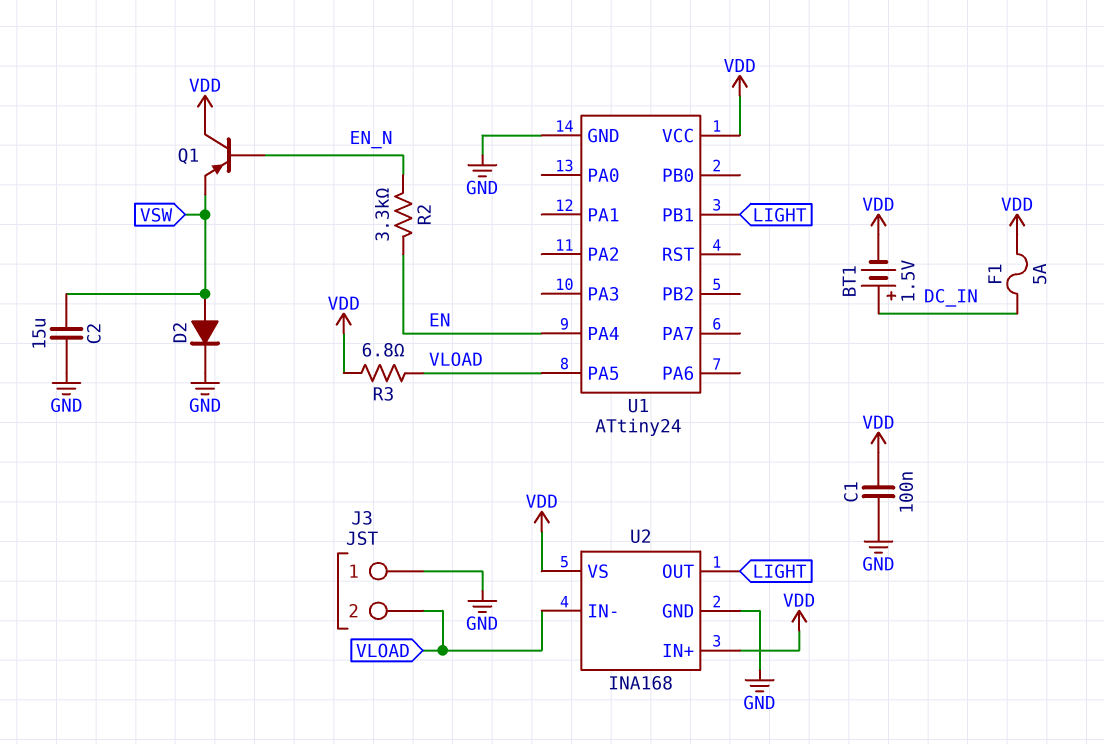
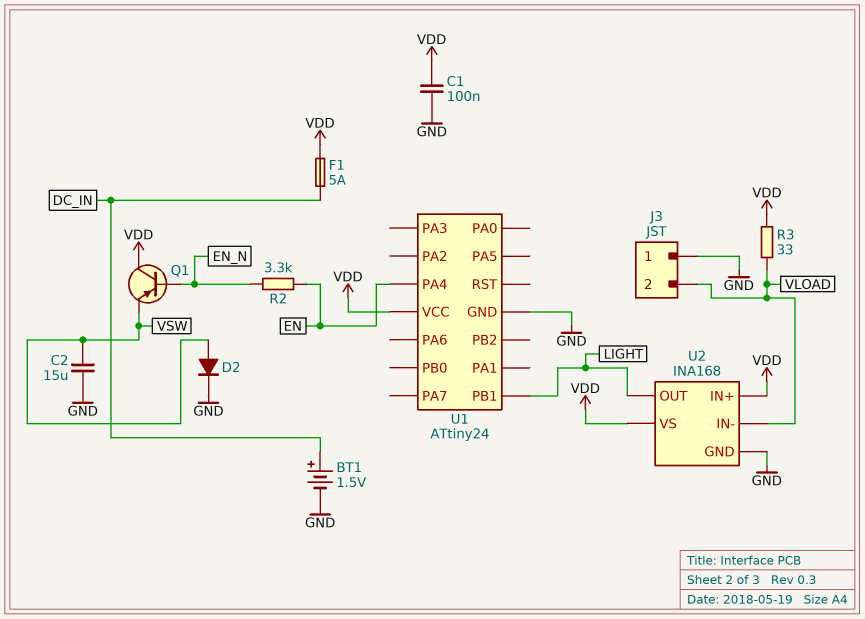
BT1: 1.5V (plus DC_IN, minus VDD) -> 1.5V (plus DC_IN, minus GND)
R3: 6.8 (VDD, VLOAD) -> 33 (VDD, VLOAD)
U1 pin PA5: VLOAD -> none

